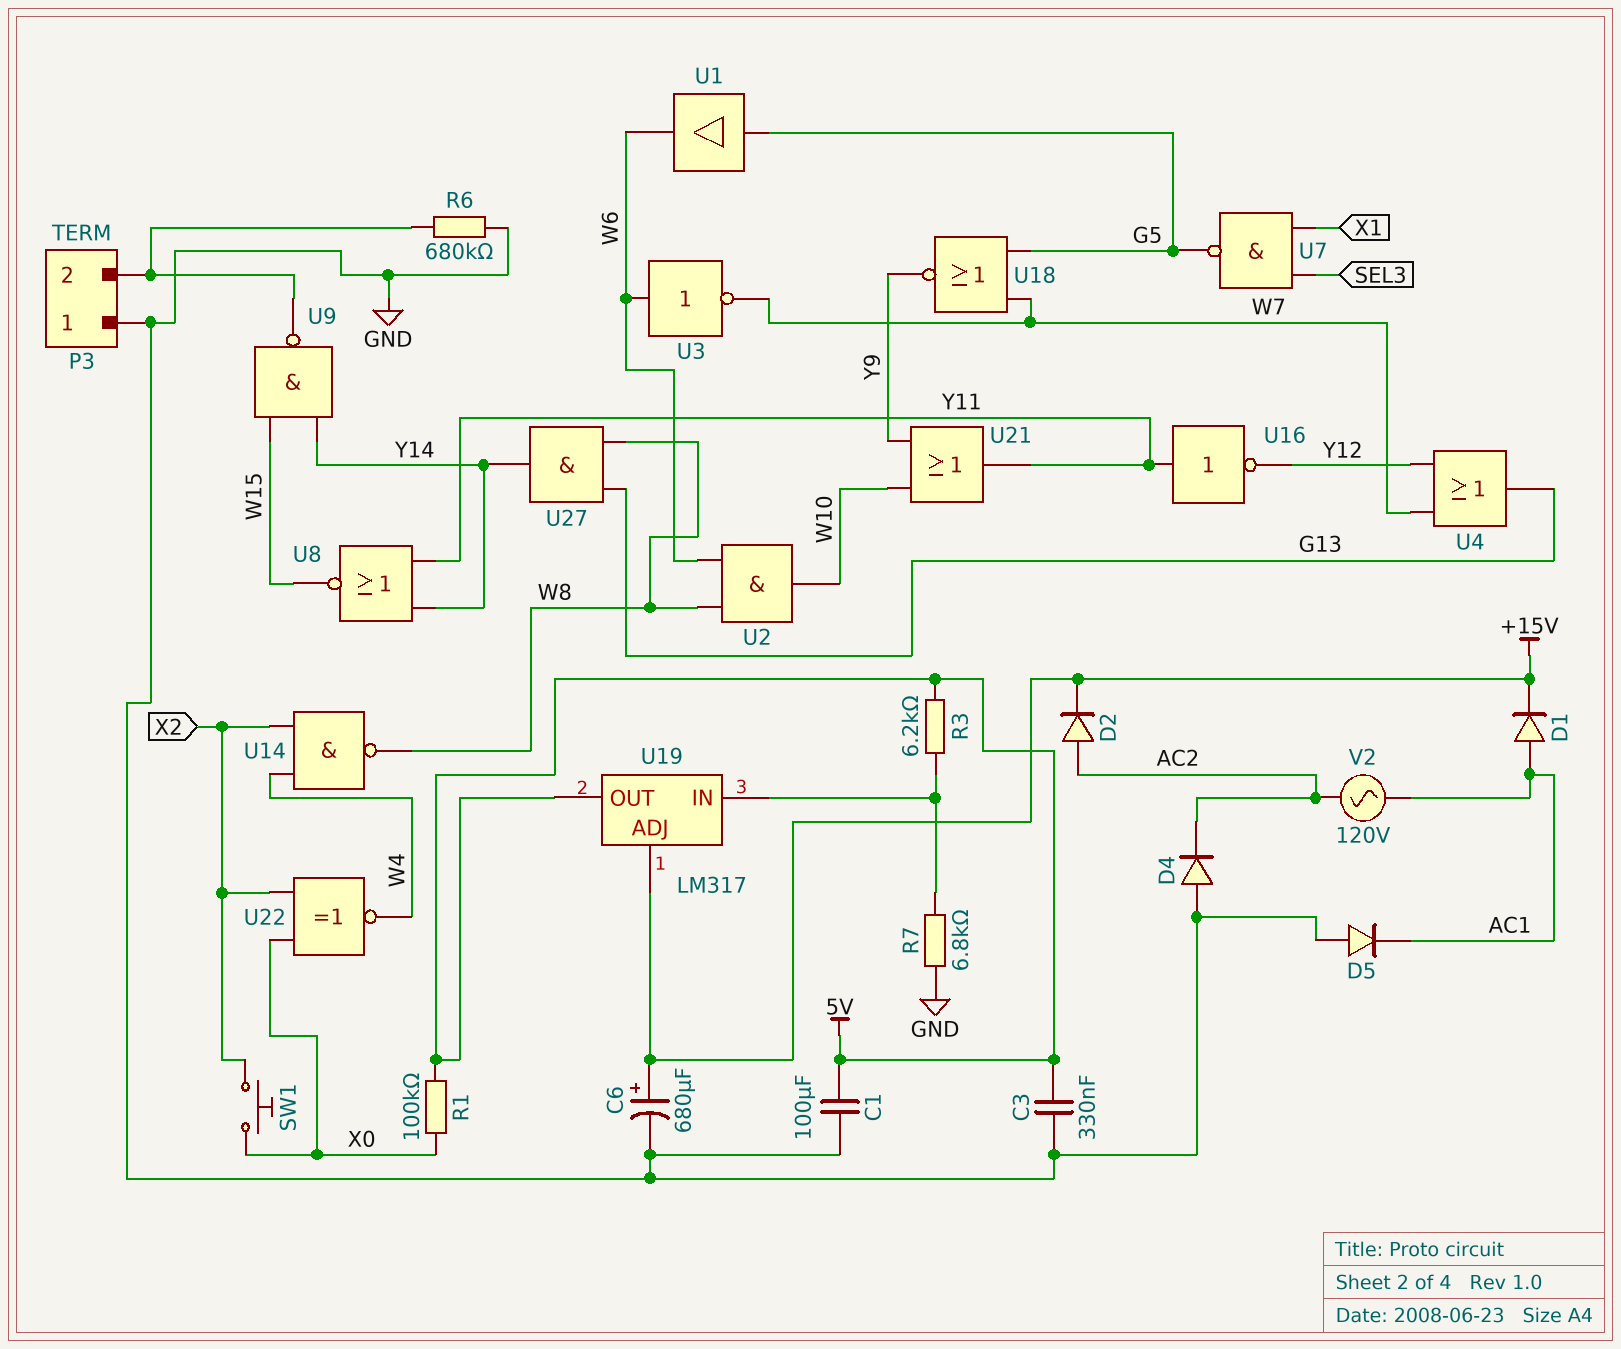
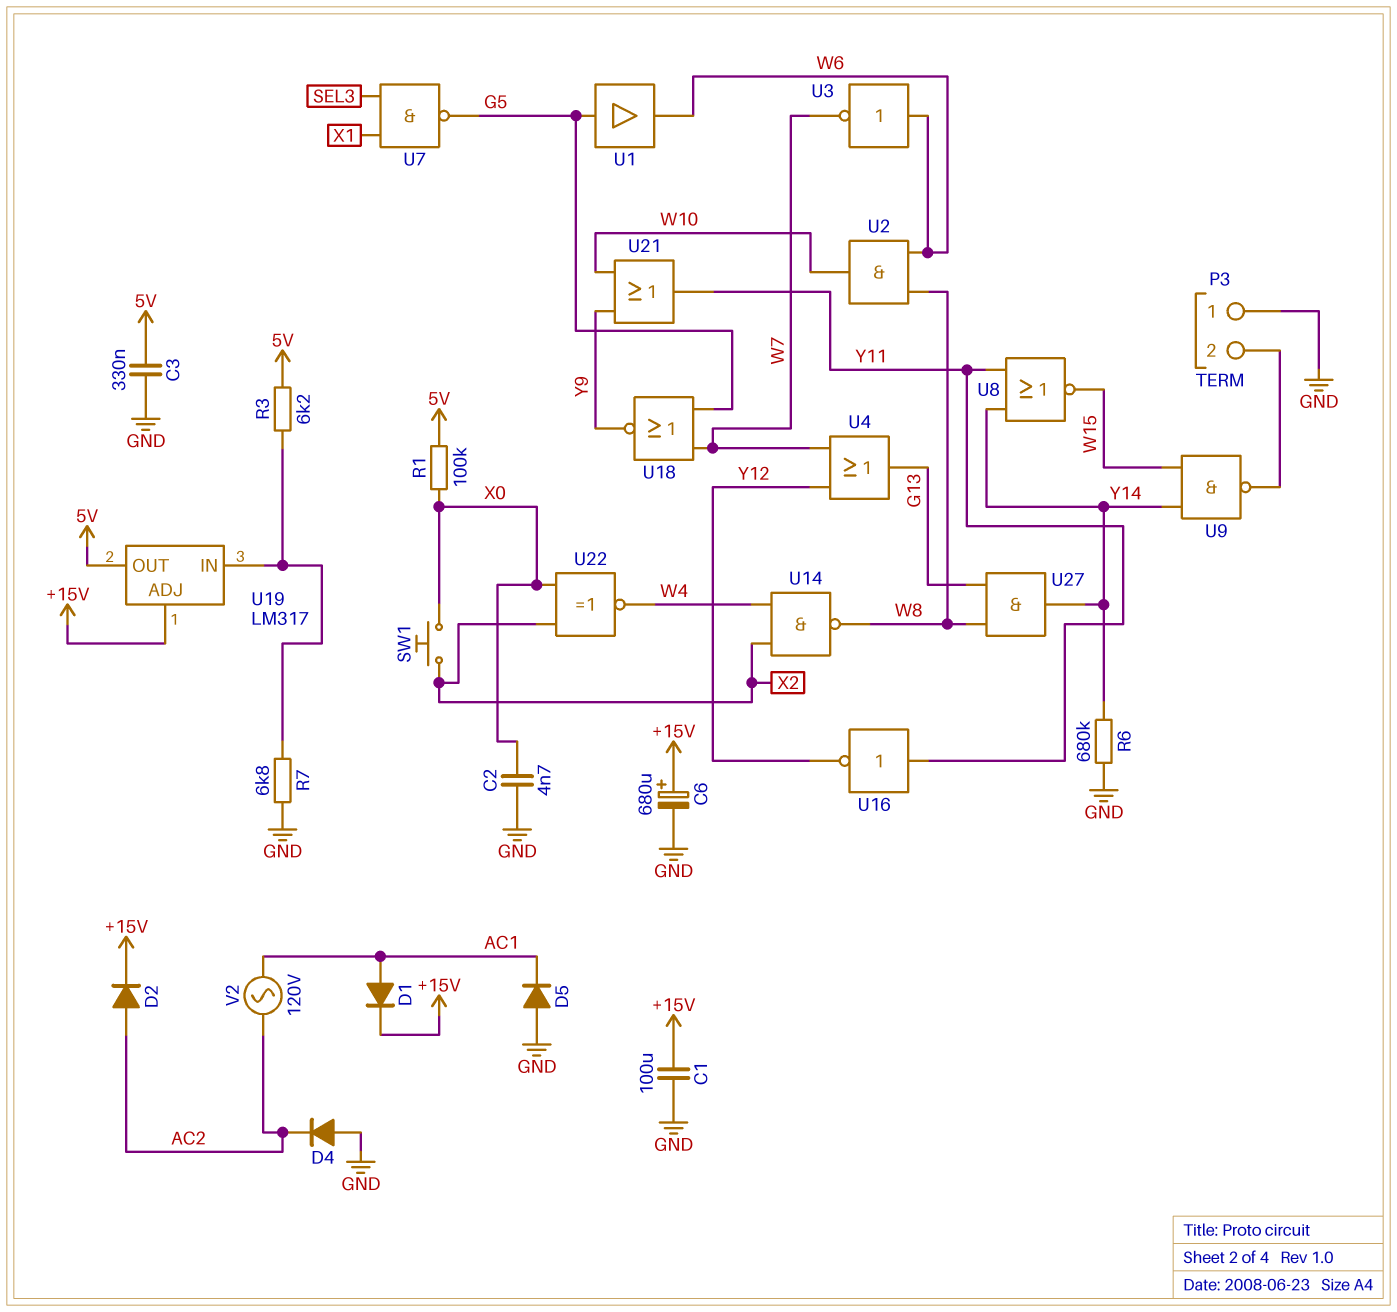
C1: 100uF (5V, GND) -> 100uF (+15V, GND)
C2: none -> 4.7nF (GND, X0)
R6: 680k (GND, P3/2) -> 680k (GND, Y14)

